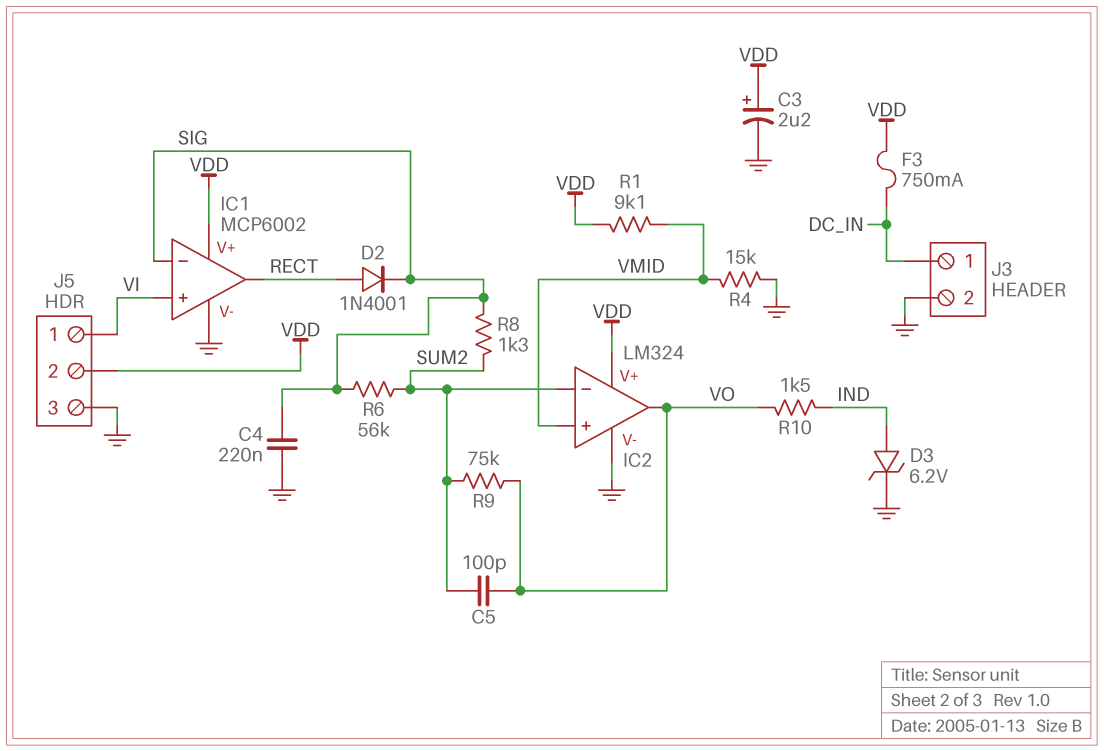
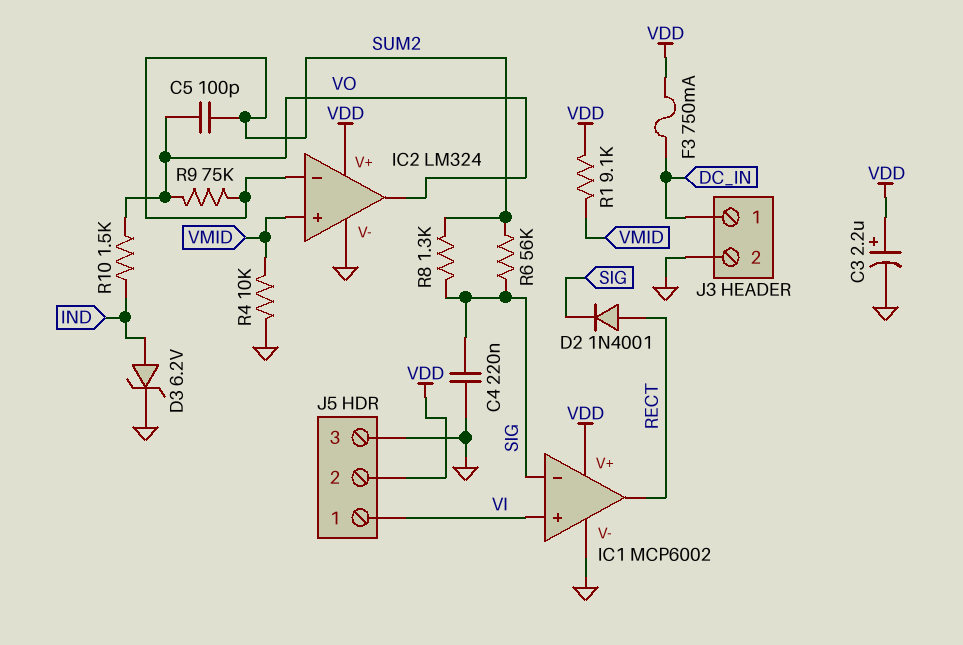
R4: 15k (GND, VMID) -> 10k (GND, VMID)

